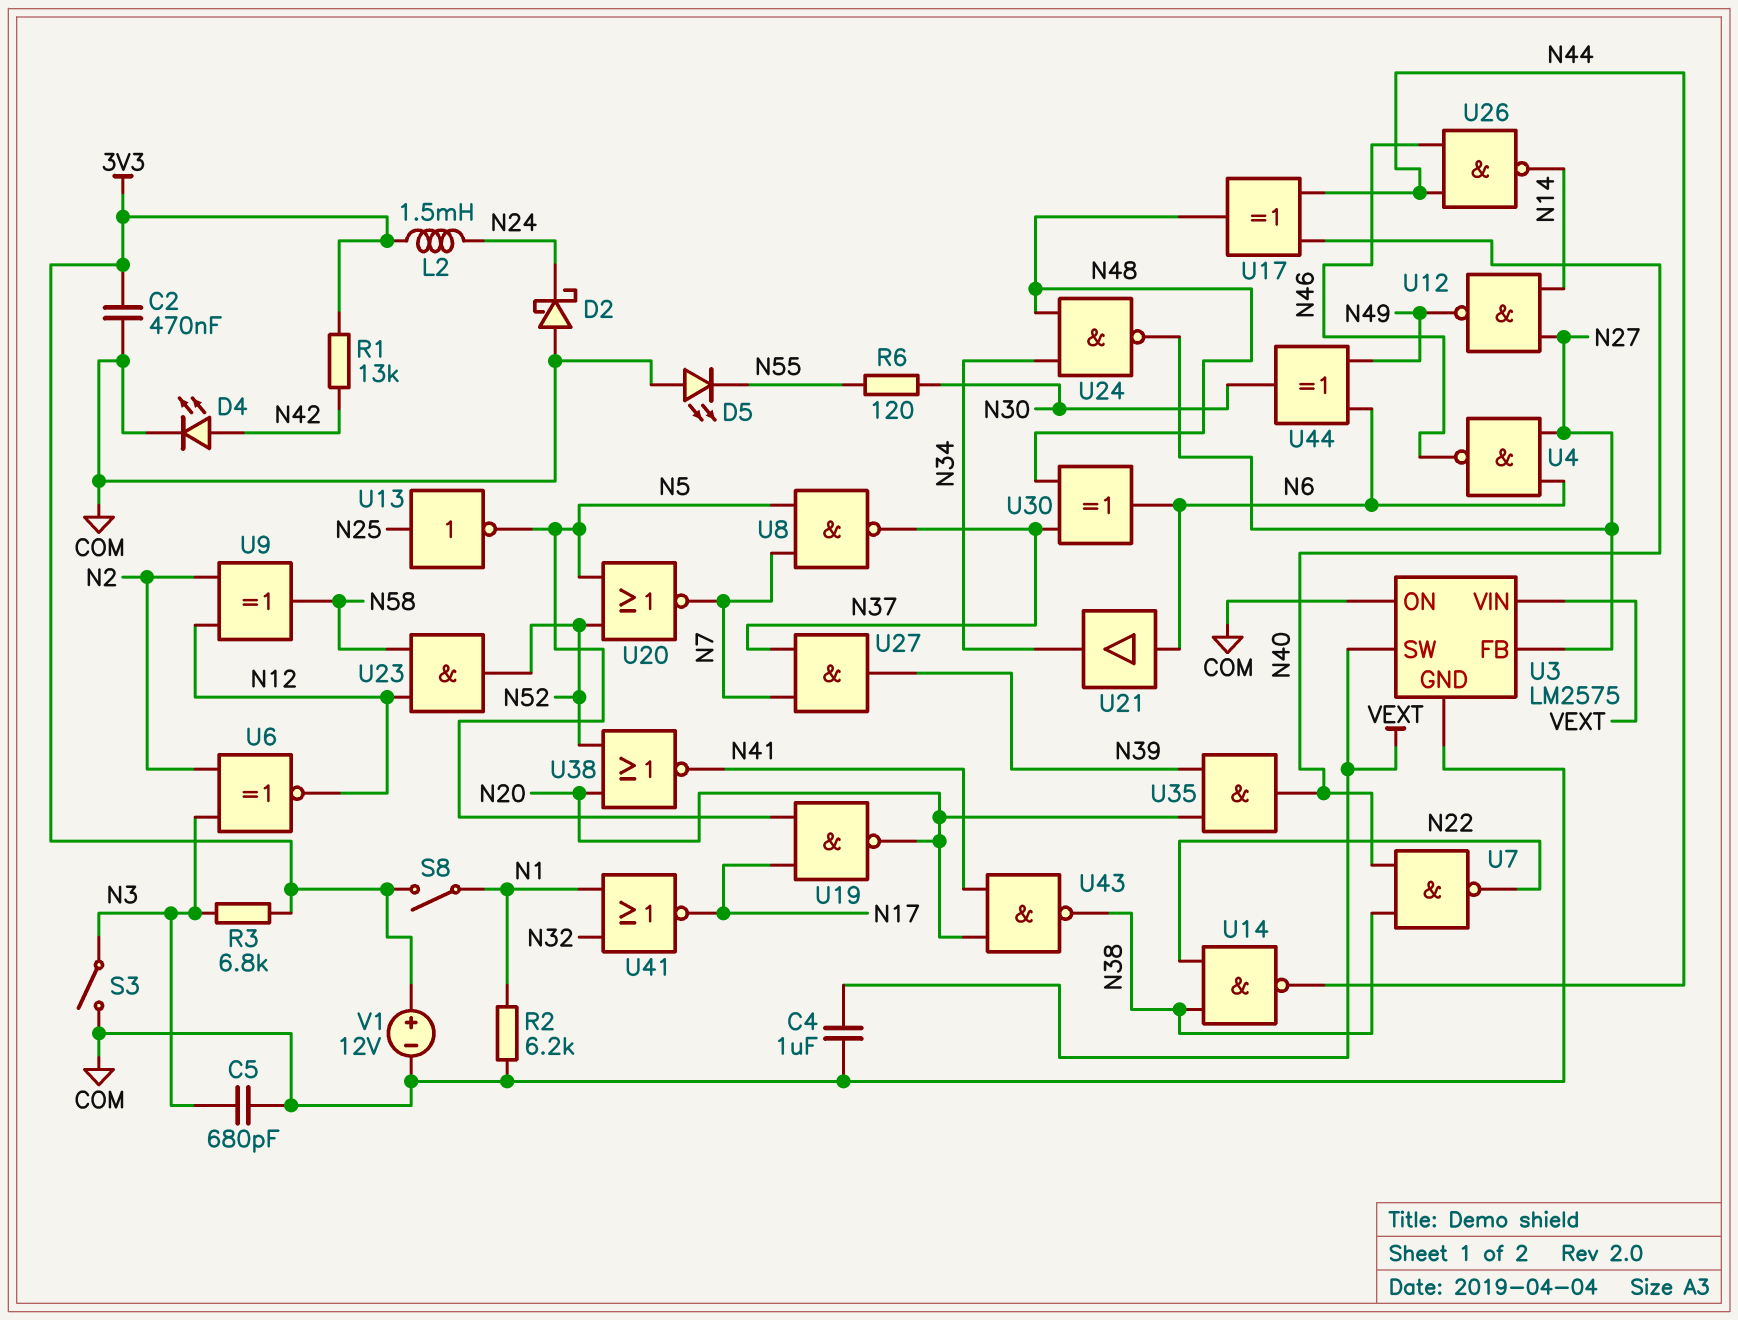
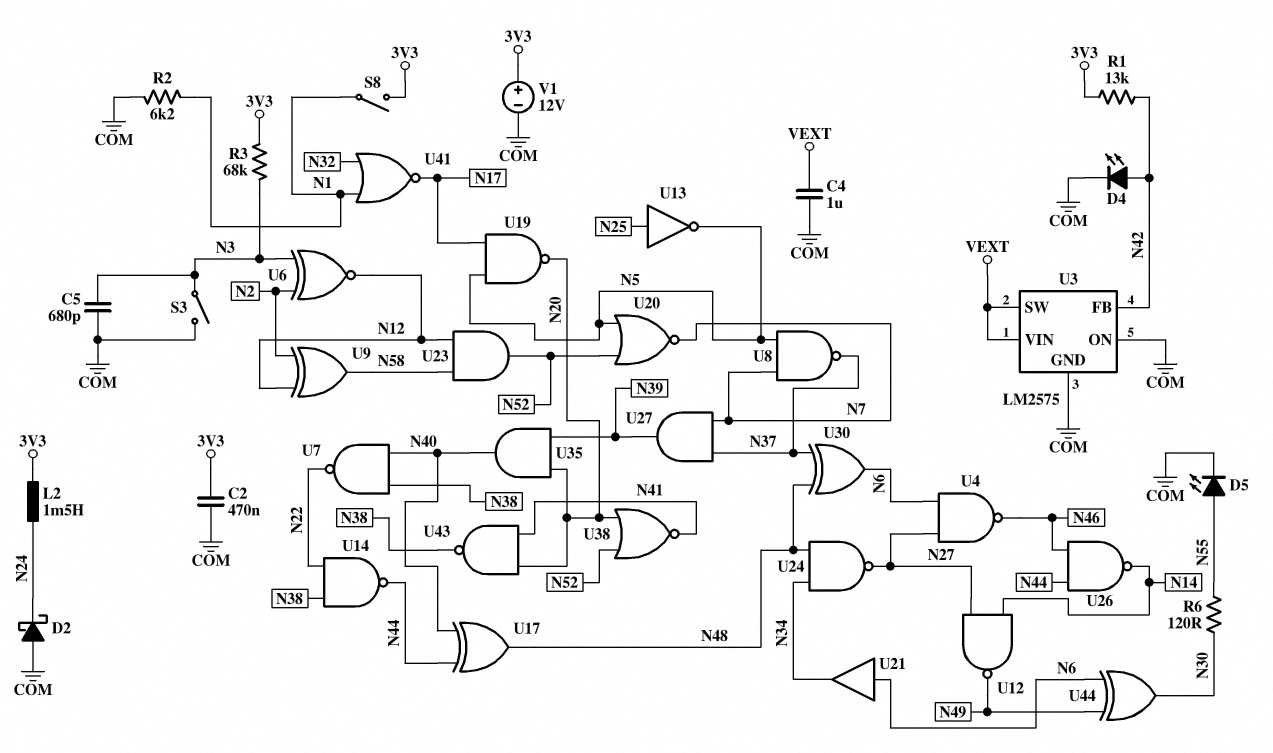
D5: LED (A COM, K N55) -> LED (A N55, K COM)
R3: 6.8k (3V3, N3) -> 68k (3V3, N3)
U3 pin FB: N27 -> N42

